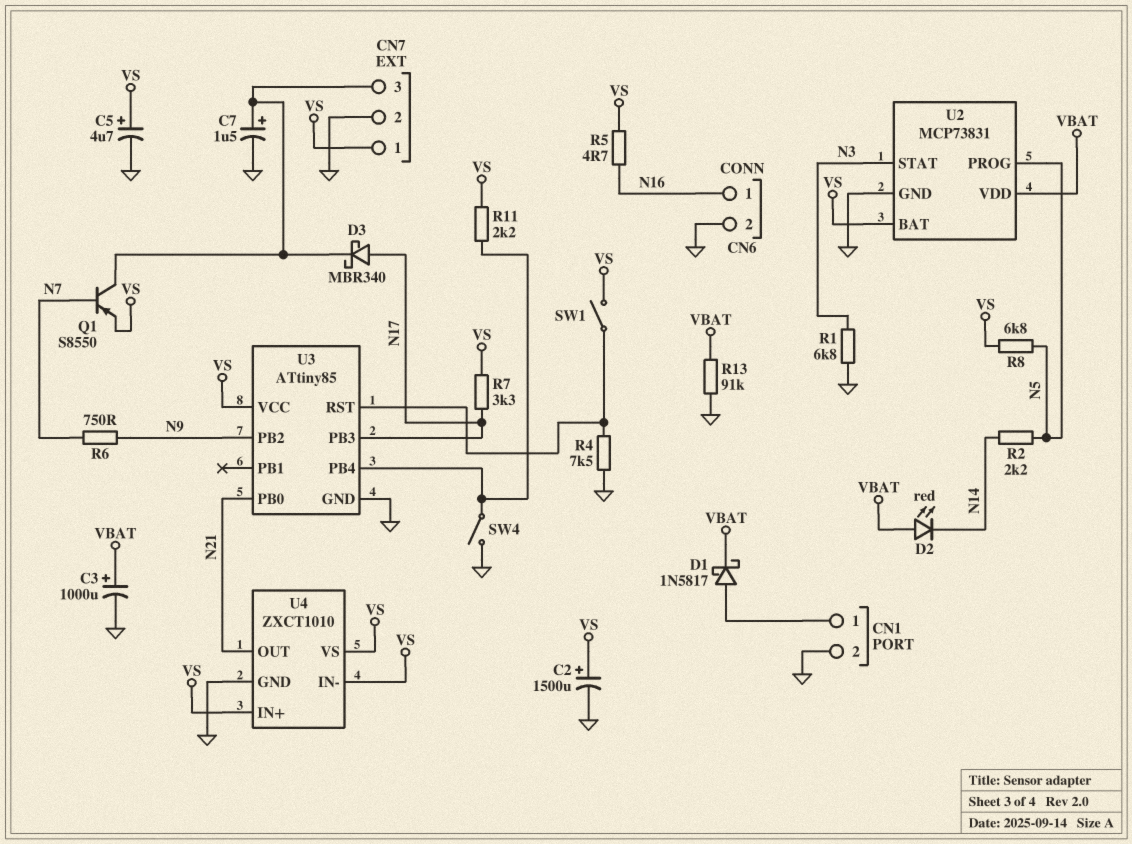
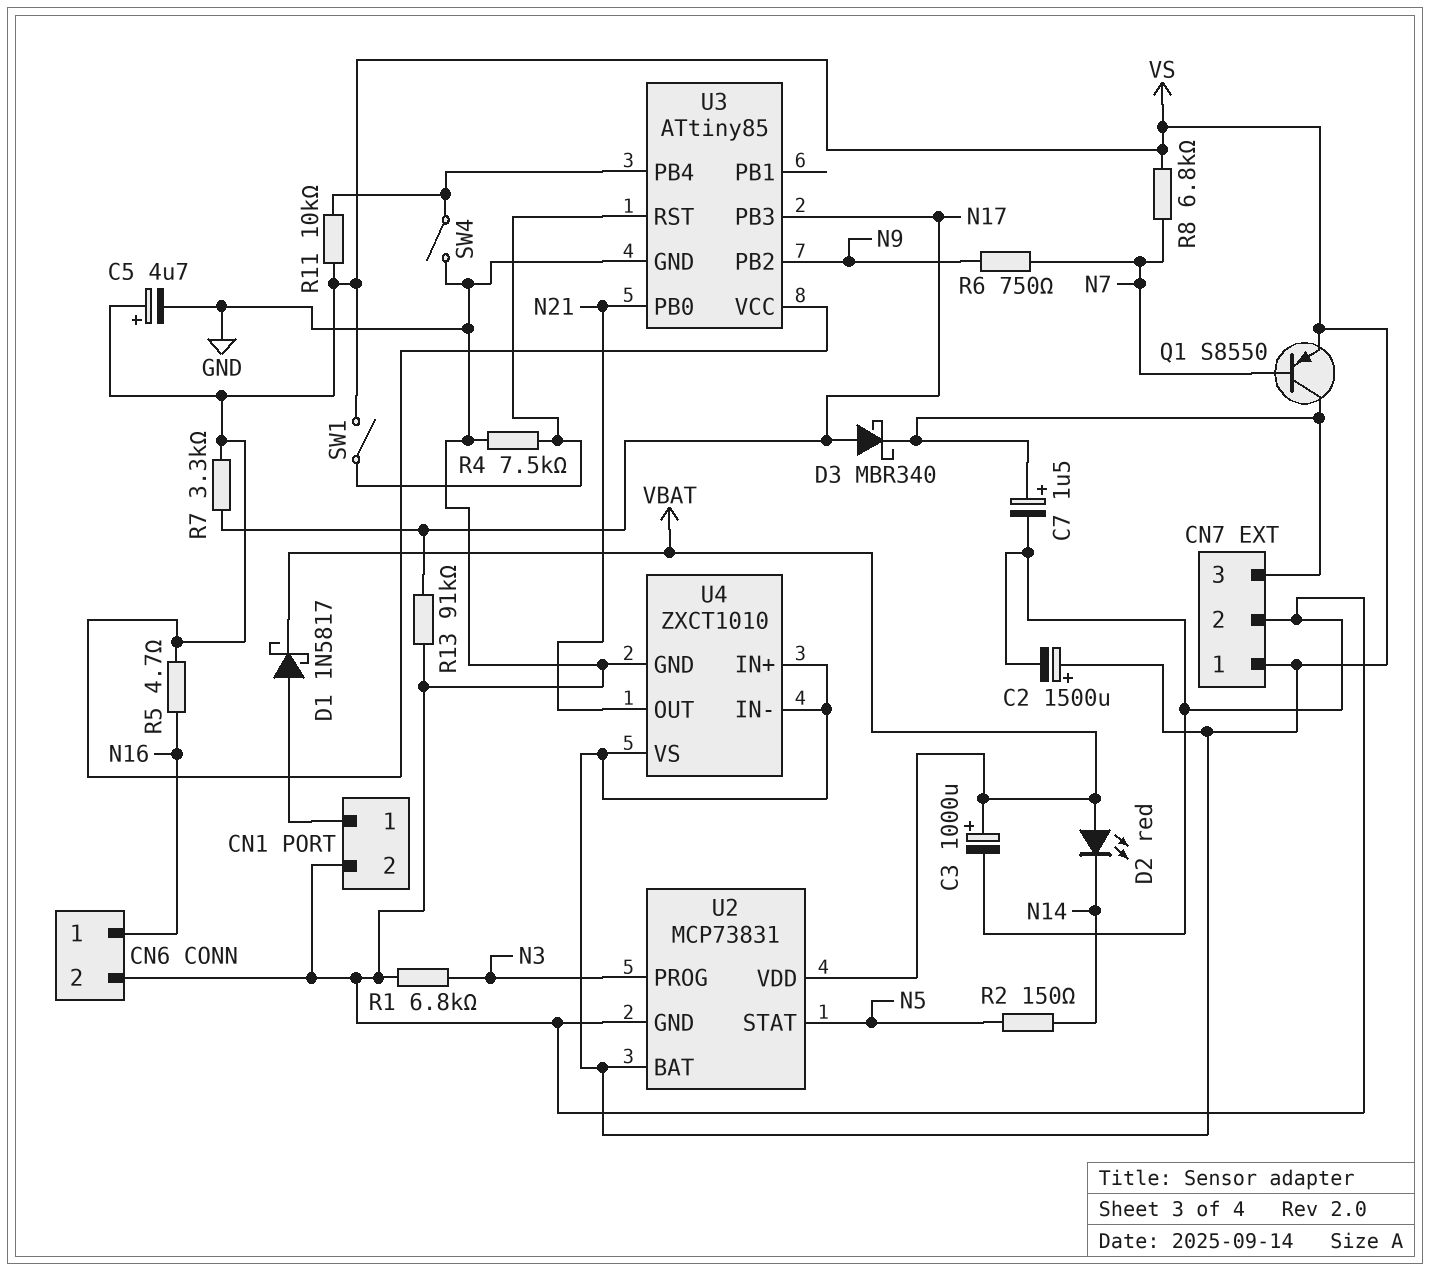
R2: 2.2k (N5, N14) -> 150 (N5, N14)
R8: 6.8k (N5, VS) -> 6.8k (N7, VS)
R11: 2.2k (U3/PB4, VS) -> 10k (U3/PB4, VS)
R13: 91k (GND, VBAT) -> 91k (GND, N17)
U2 pin PROG: N5 -> N3
U2 pin STAT: N3 -> N5

